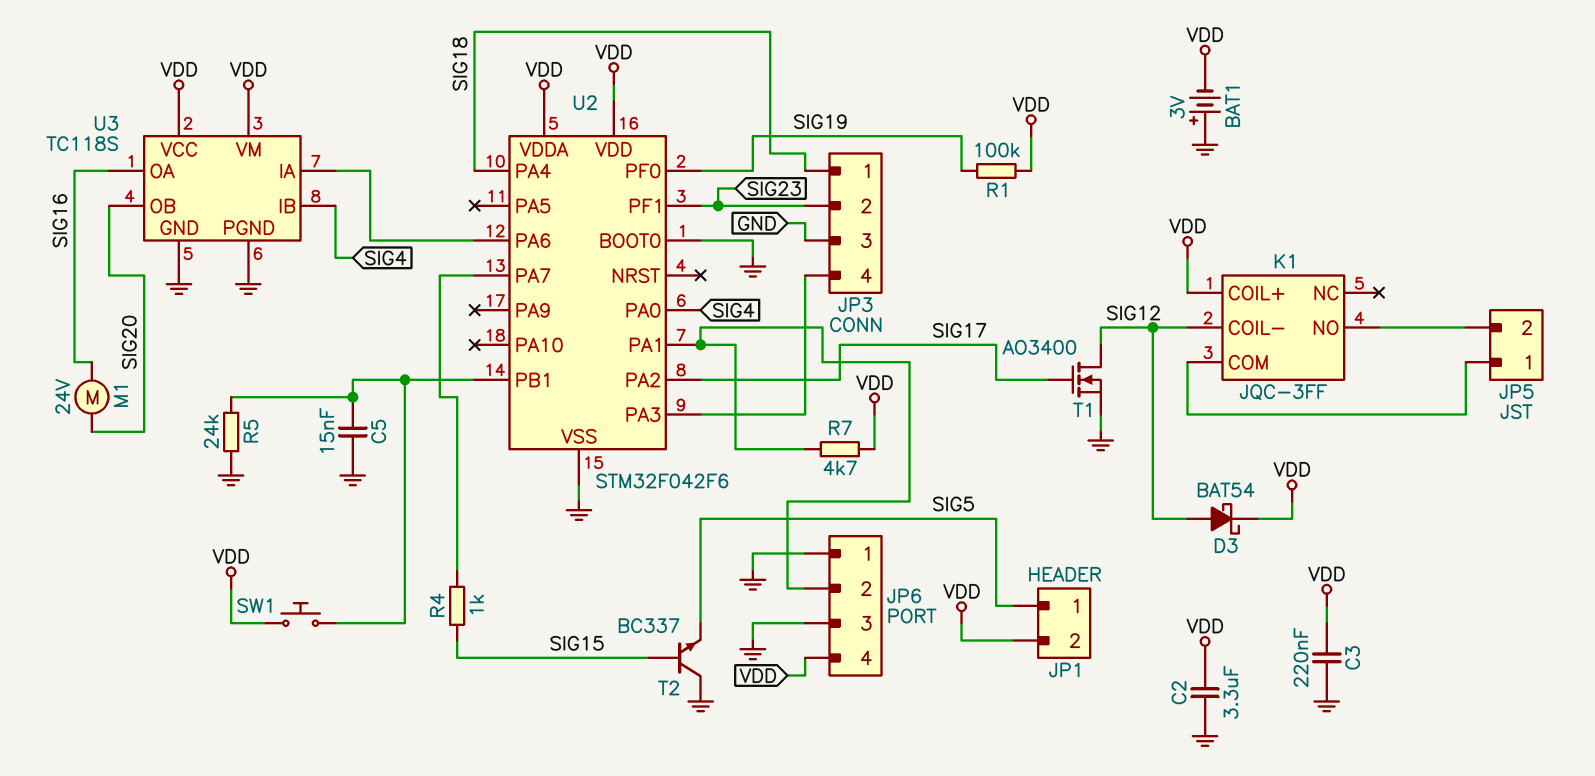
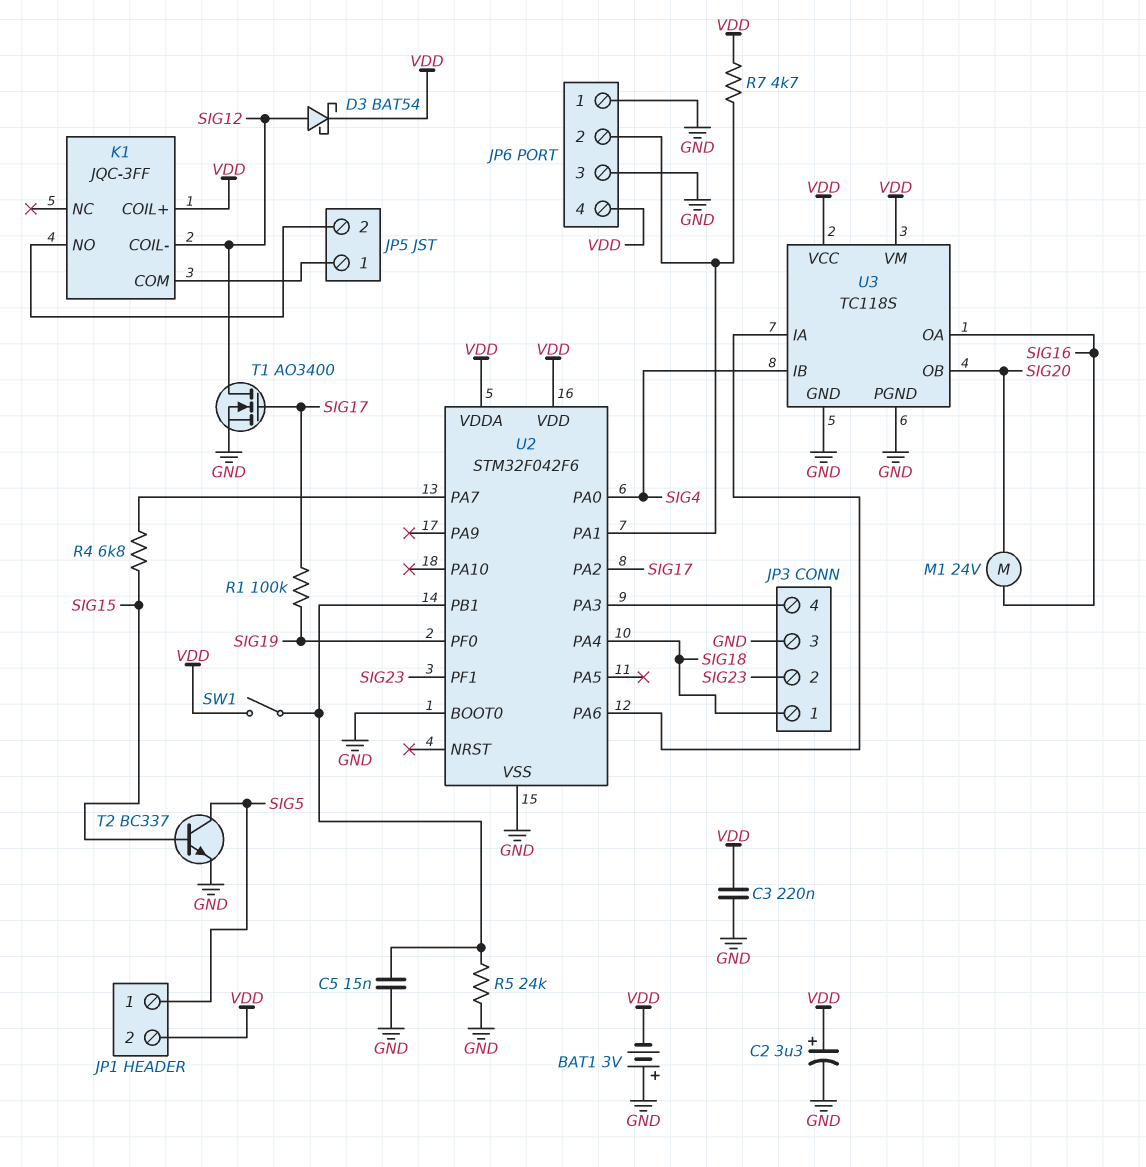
C2: 3.3uF (GND, VDD) -> 3.3uF (plus VDD, minus GND)
R1: 100k (SIG19, VDD) -> 100k (SIG17, SIG19)
R4: 1k (SIG15, U2/PA7) -> 6.8k (SIG15, U2/PA7)
SW1: button (U2/PB1, VDD) -> switch (U2/PB1, VDD)
T2: NPN BC337 (B SIG15, C GND, E SIG5) -> NPN BC337 (B SIG15, C SIG5, E GND)

